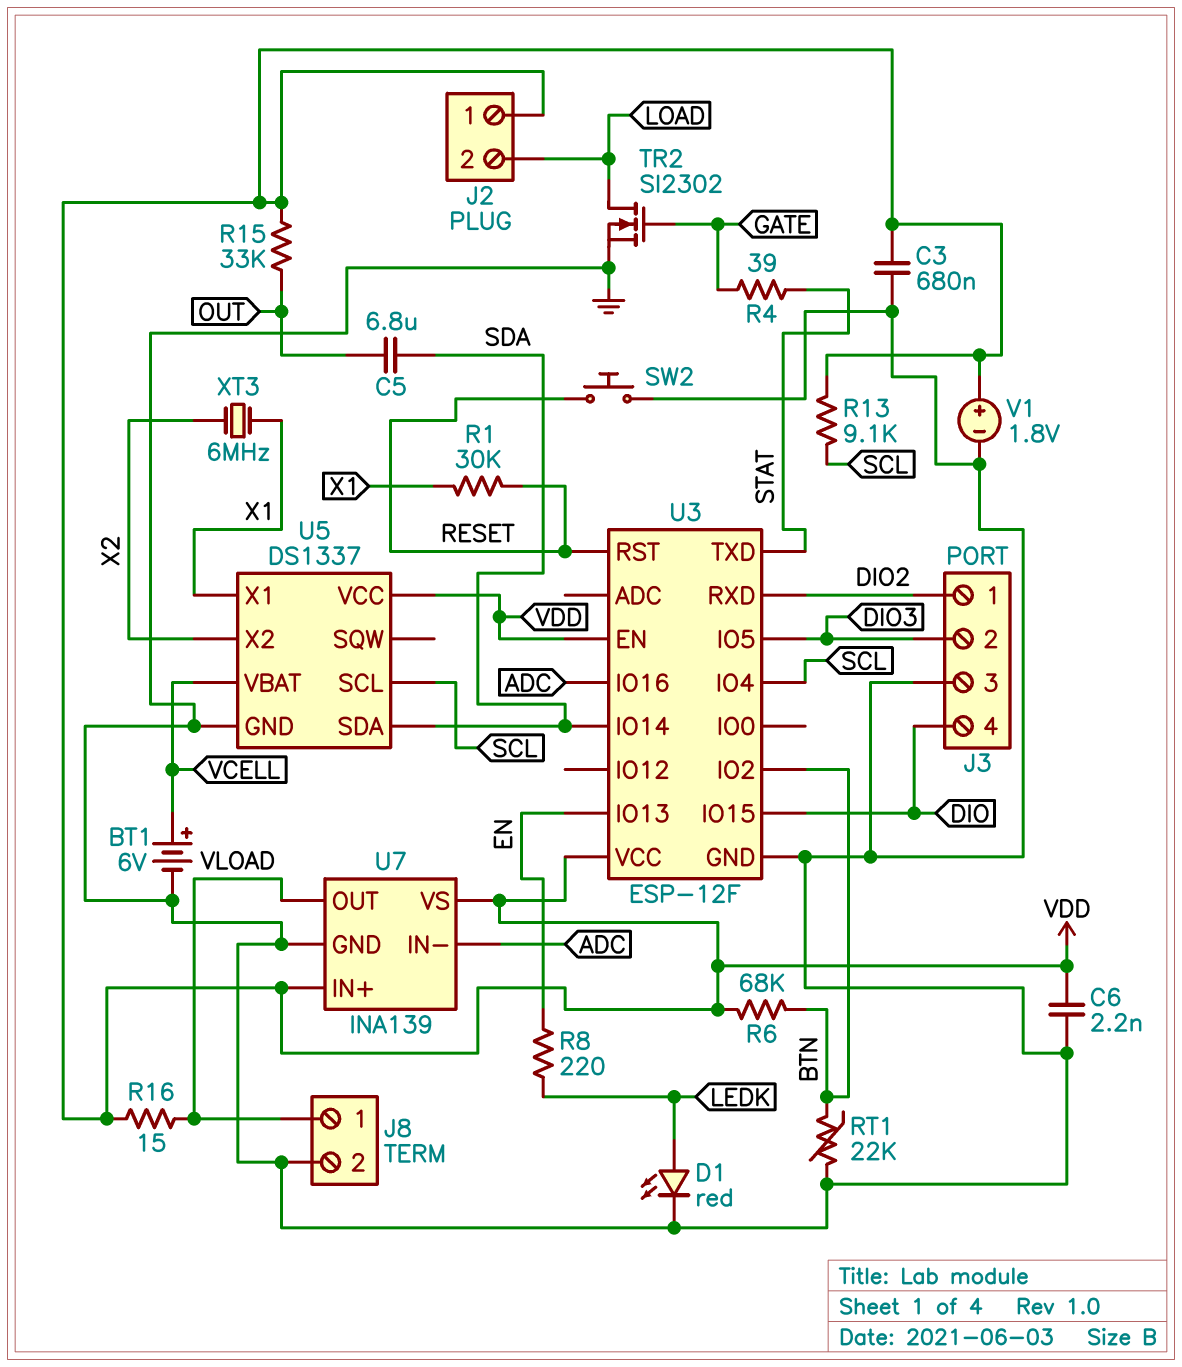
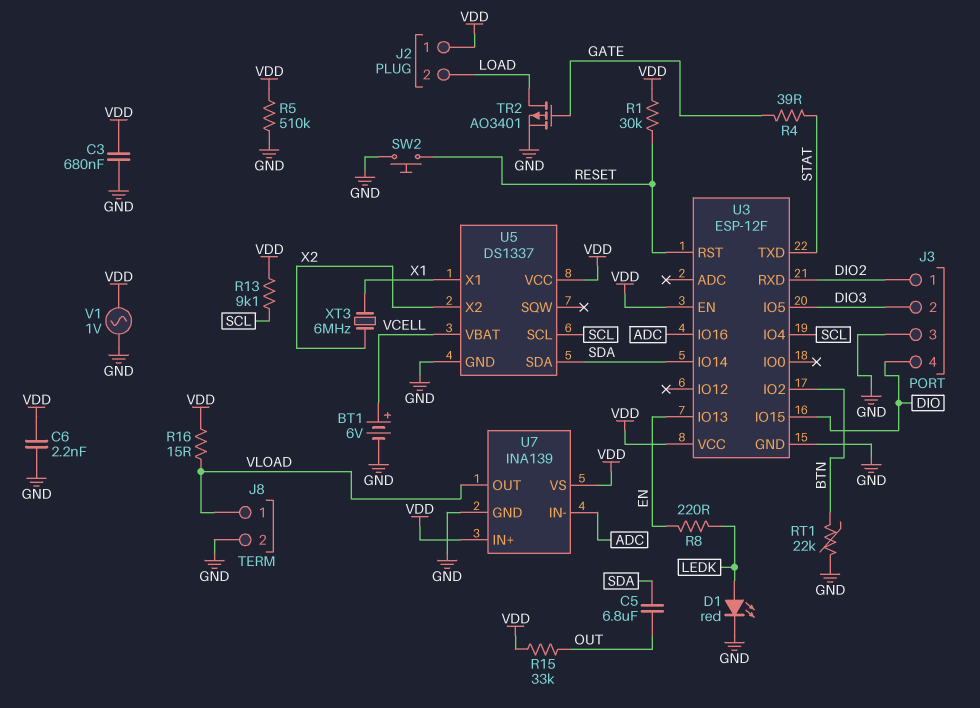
R1: 30k (RESET, X1) -> 30k (RESET, VDD)
R5: none -> 510k (GND, VDD)
R6: 68k (BTN, VDD) -> none
TR2: NMOS SI2302 (G GATE, D LOAD, S GND) -> PMOS AO3401 (G GATE, D LOAD, S GND)
V1: 1.8V (plus VDD, minus GND) -> AC 1V (GND, VDD)

